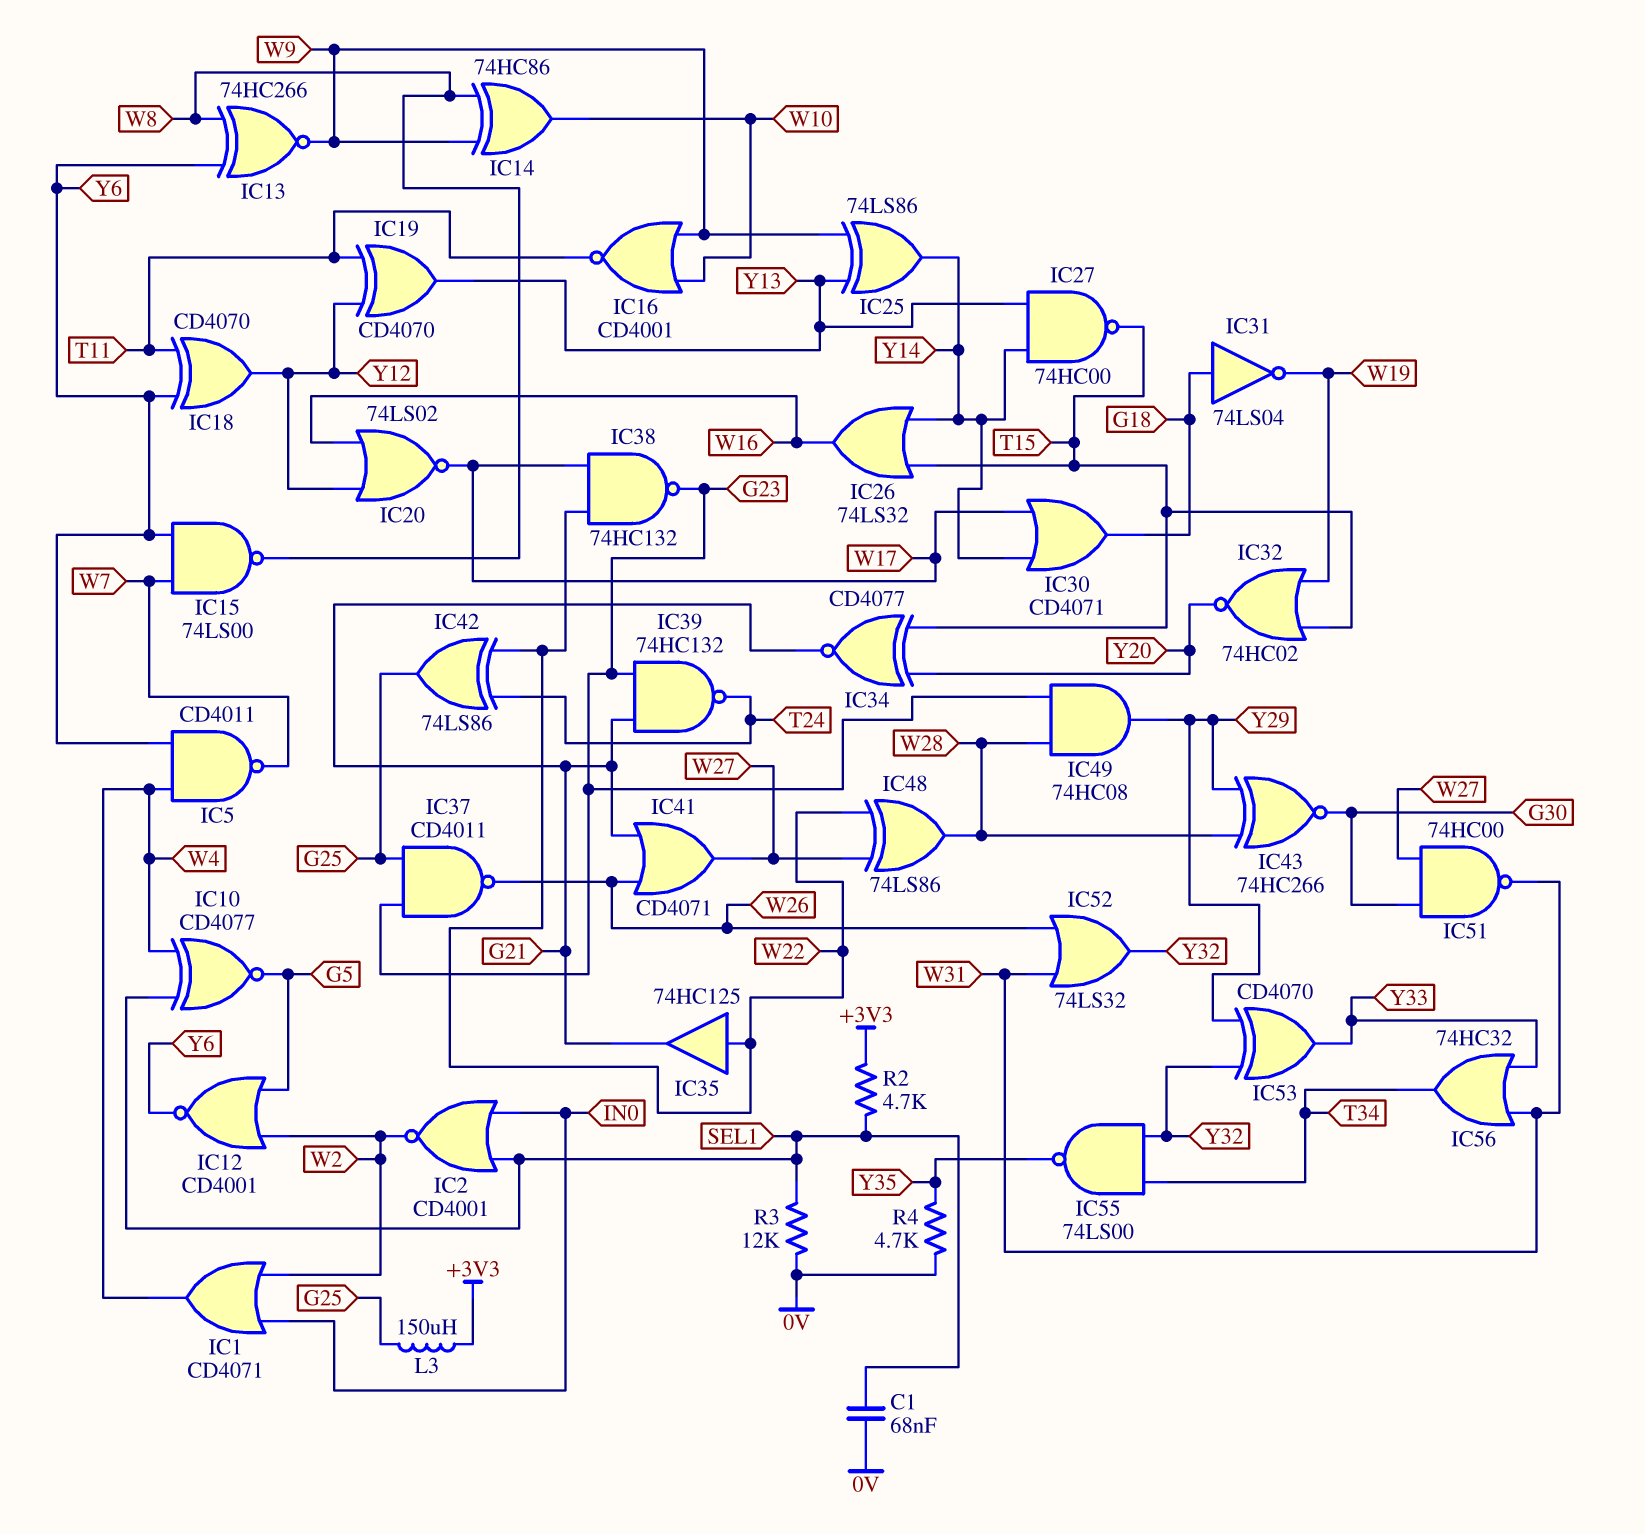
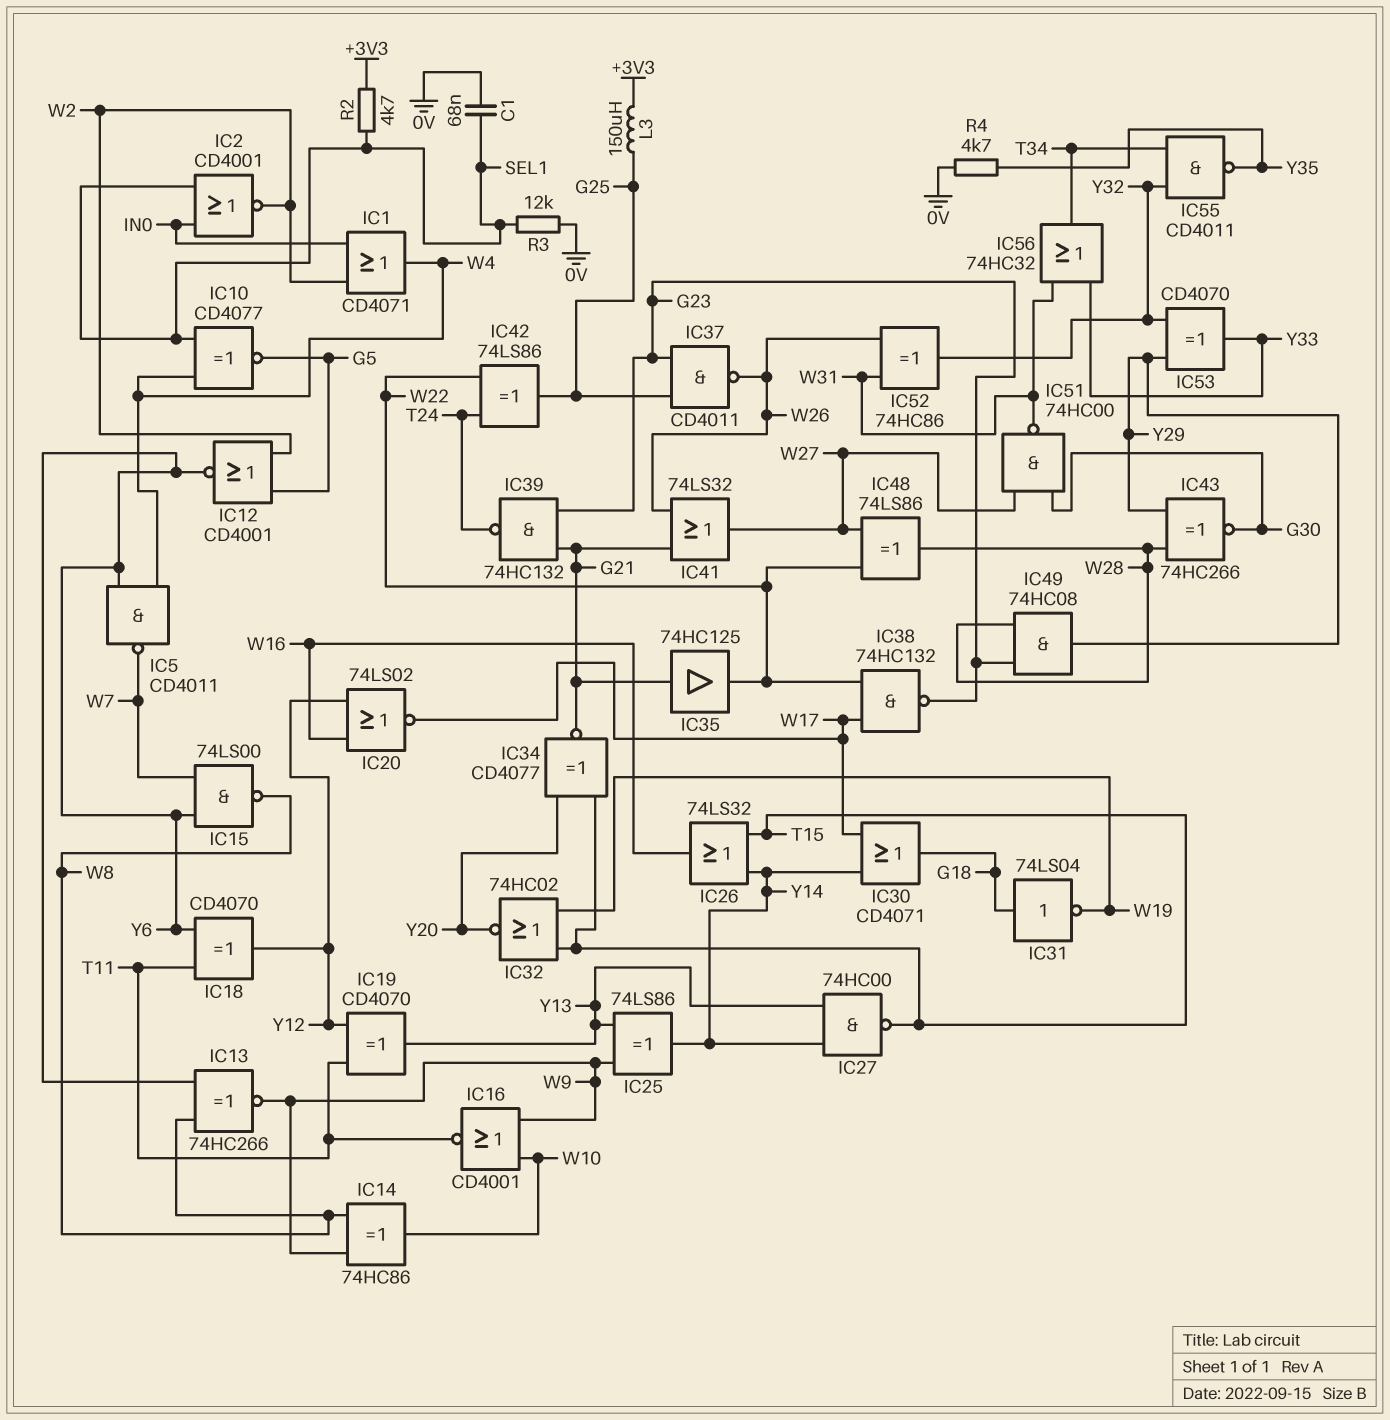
IC35: buffer 74HC125 (in W22, out G21) -> buffer 74HC125 (in G21, out W22)
IC41: OR CD4071 (in G21, in W26, out W27) -> OR 74LS32 (in G21, in W26, out W27)
IC52: OR 74LS32 (in W26, in W31, out Y32) -> XOR 74HC86 (in W26, in W31, out Y32)
IC55: NAND 74LS00 (in T34, in Y32, out Y35) -> NAND CD4011 (in T34, in Y32, out Y35)

